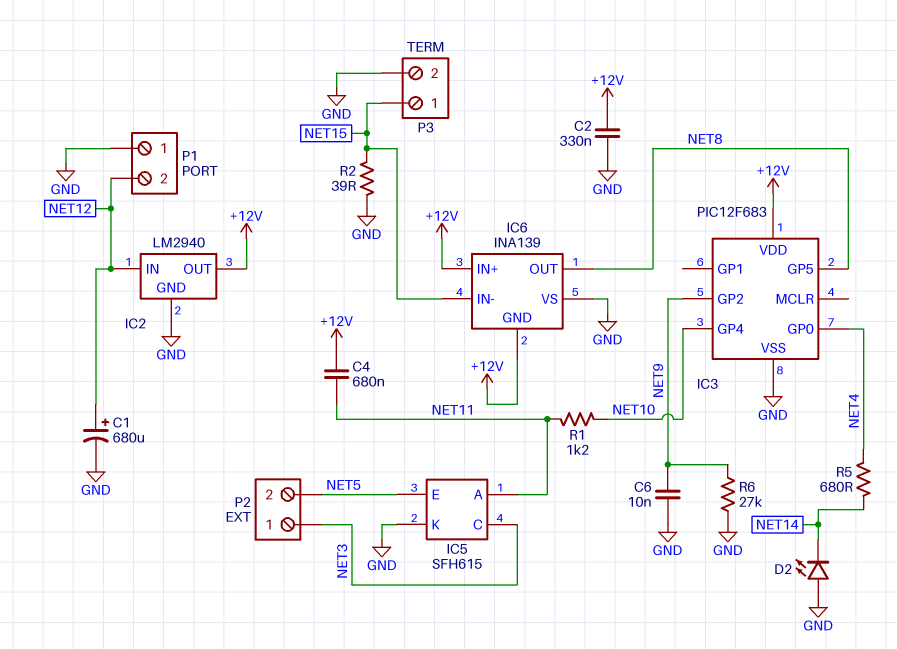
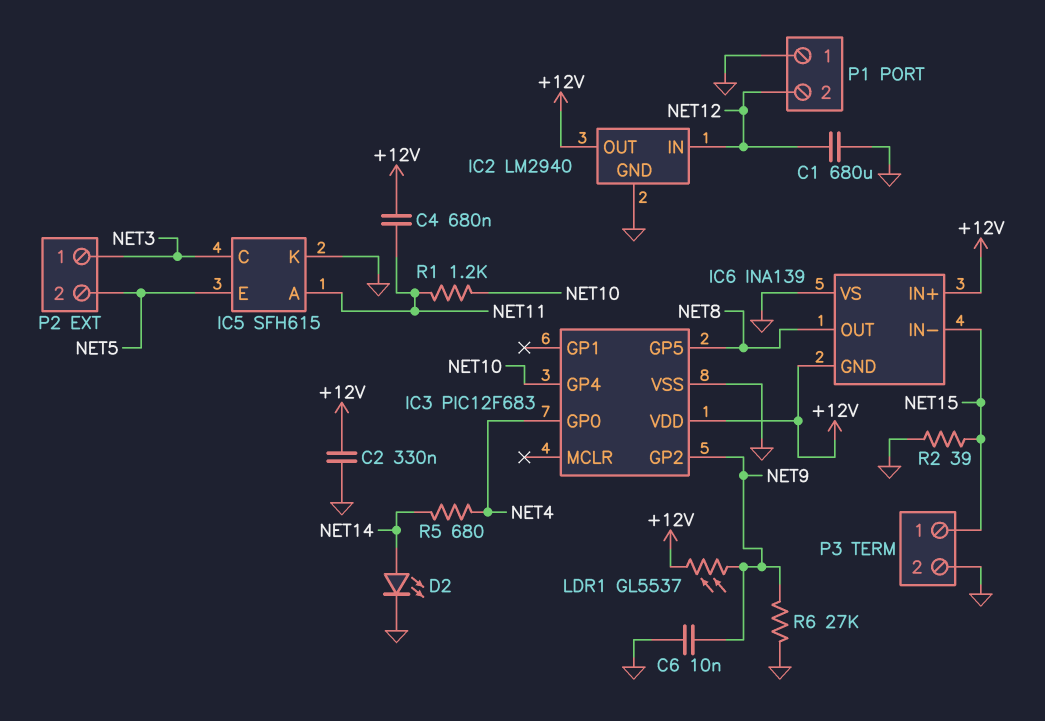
C1: 680uF (plus NET12, minus GND) -> 680uF (GND, NET12)
D2: LED (A GND, K NET14) -> LED (A NET14, K GND)
LDR1: none -> GL5537 (+12V, NET9)

